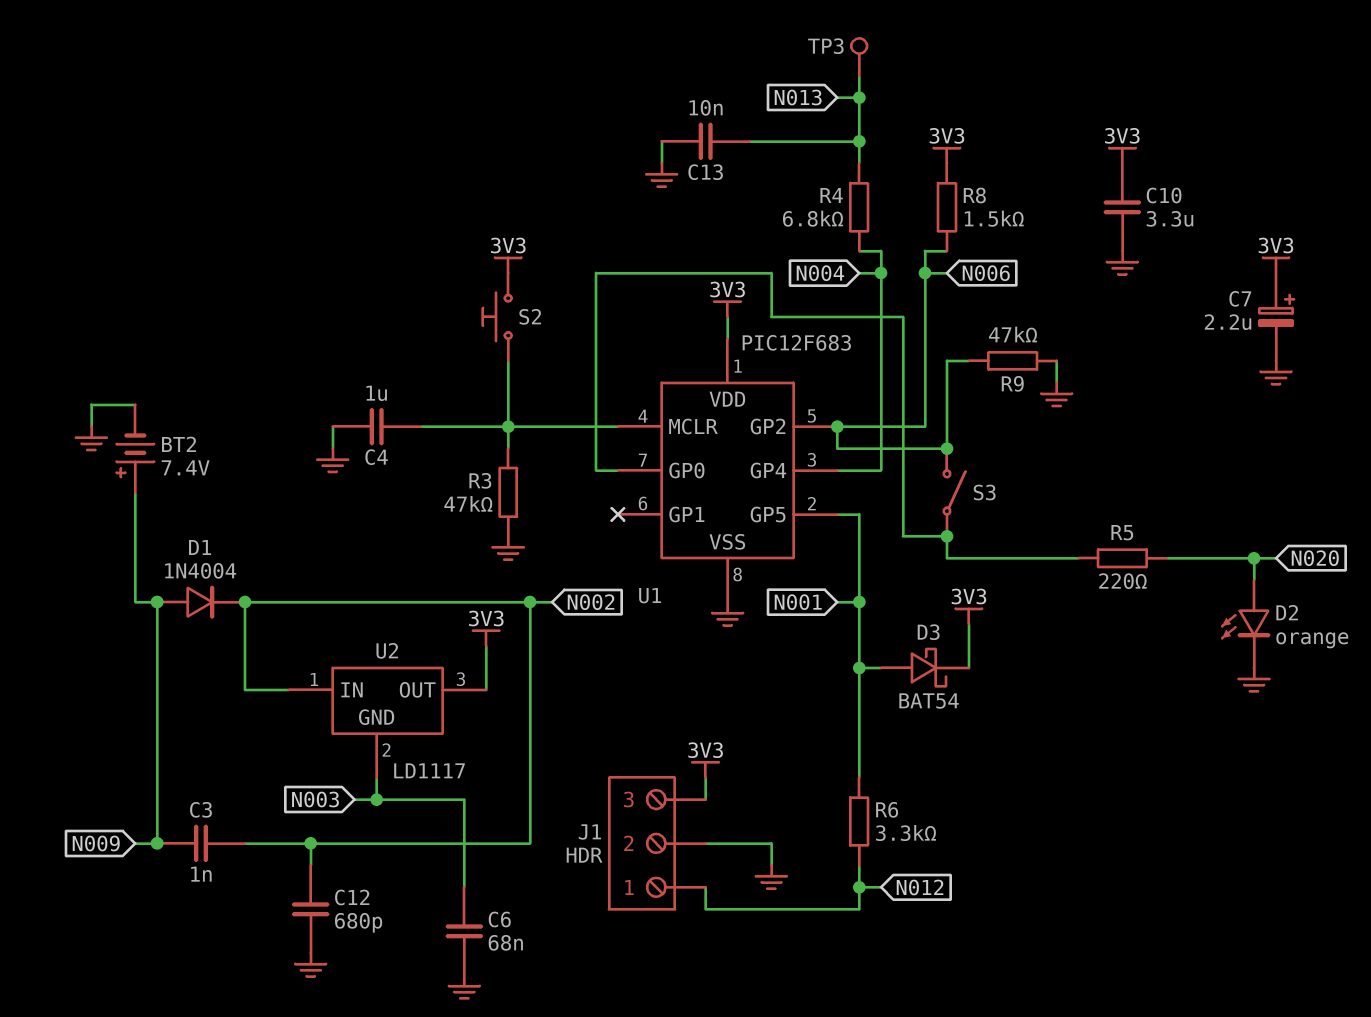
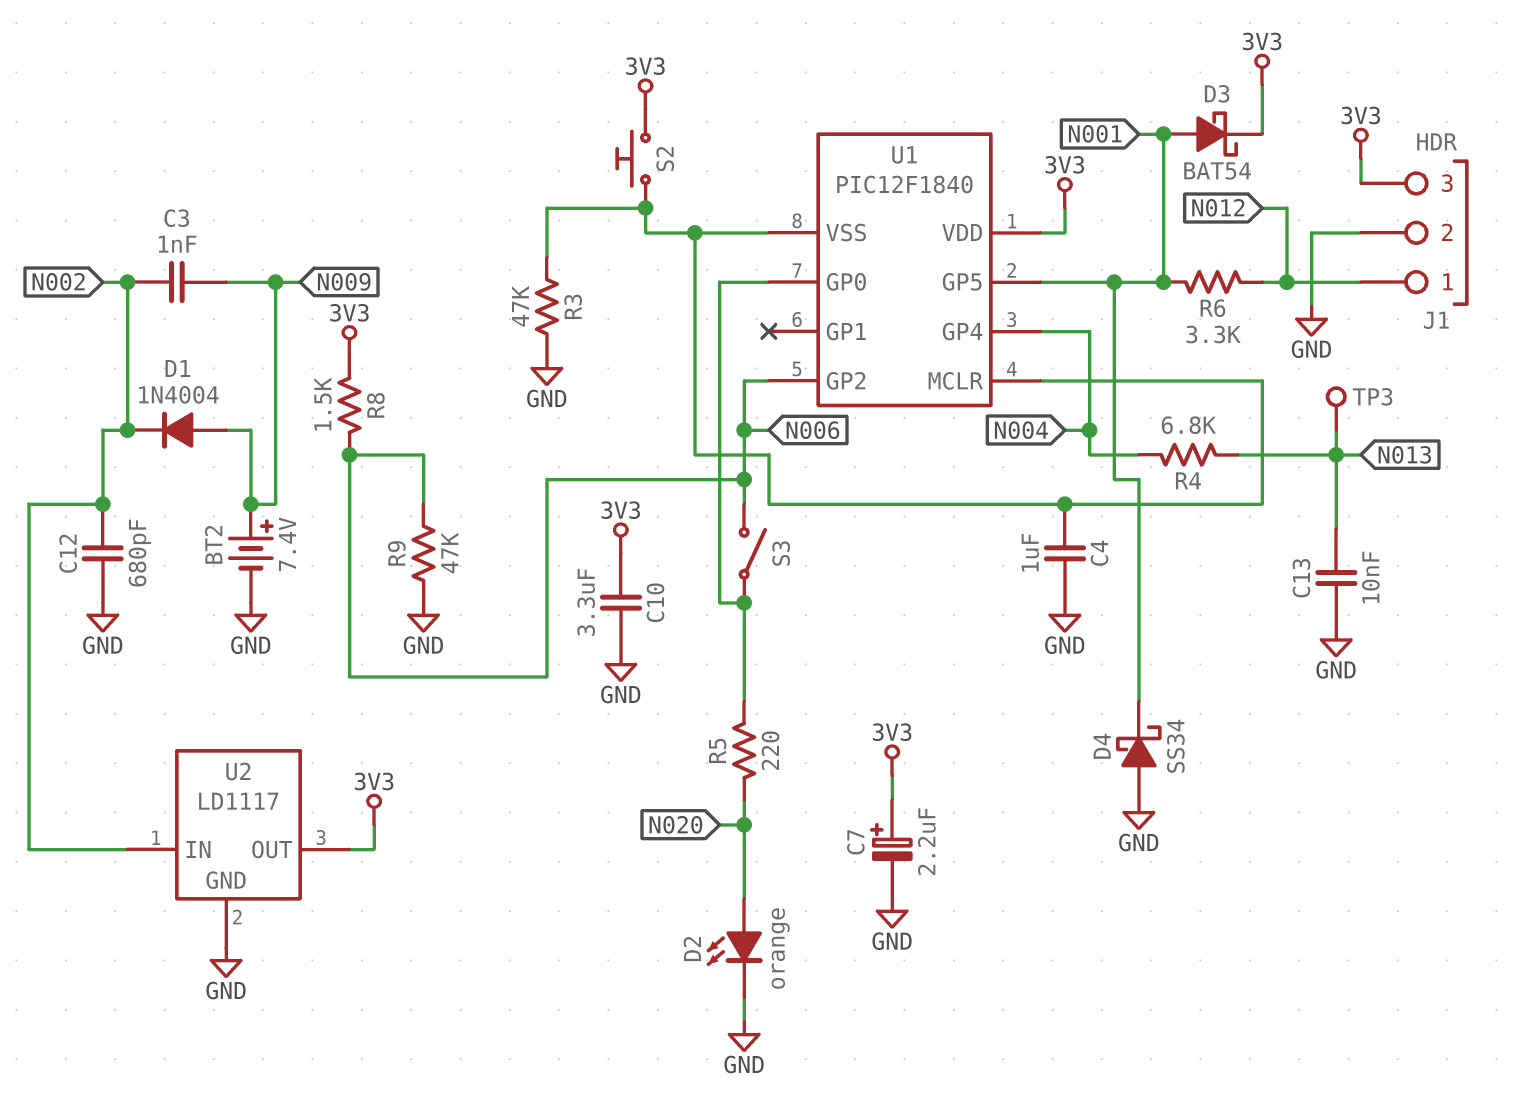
C6: 68nF (GND, N003) -> none
D4: none -> schottky SS34 (A GND, K N001)
U1: PIC12F683 -> PIC12F1840
U1 pin VSS: GND -> U1/MCLR
U2 pin GND: N003 -> GND

